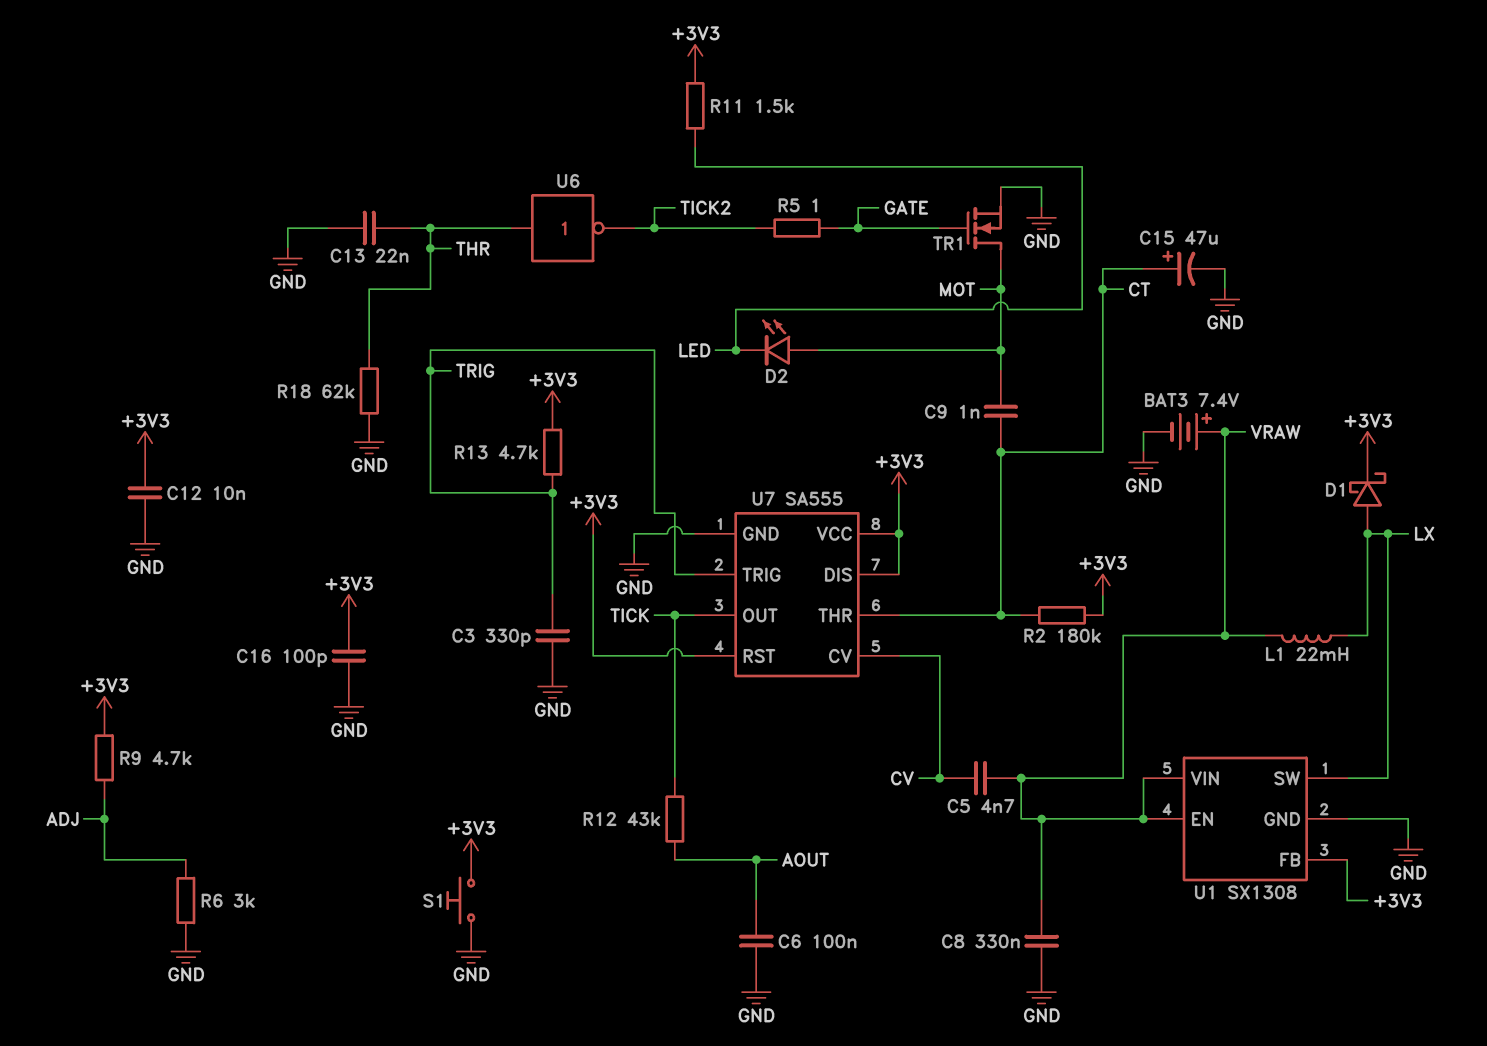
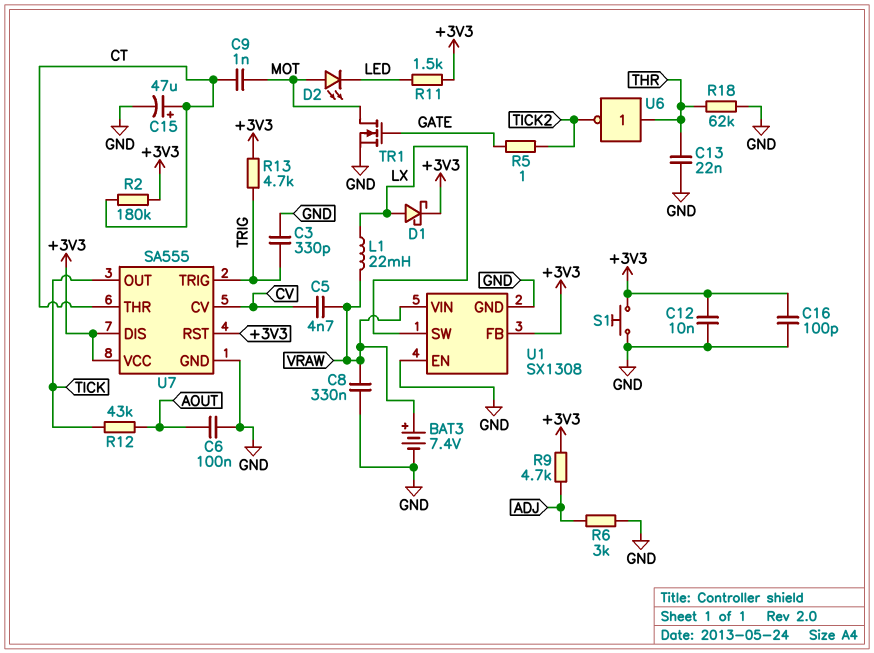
U1 pin EN: VRAW -> GND

